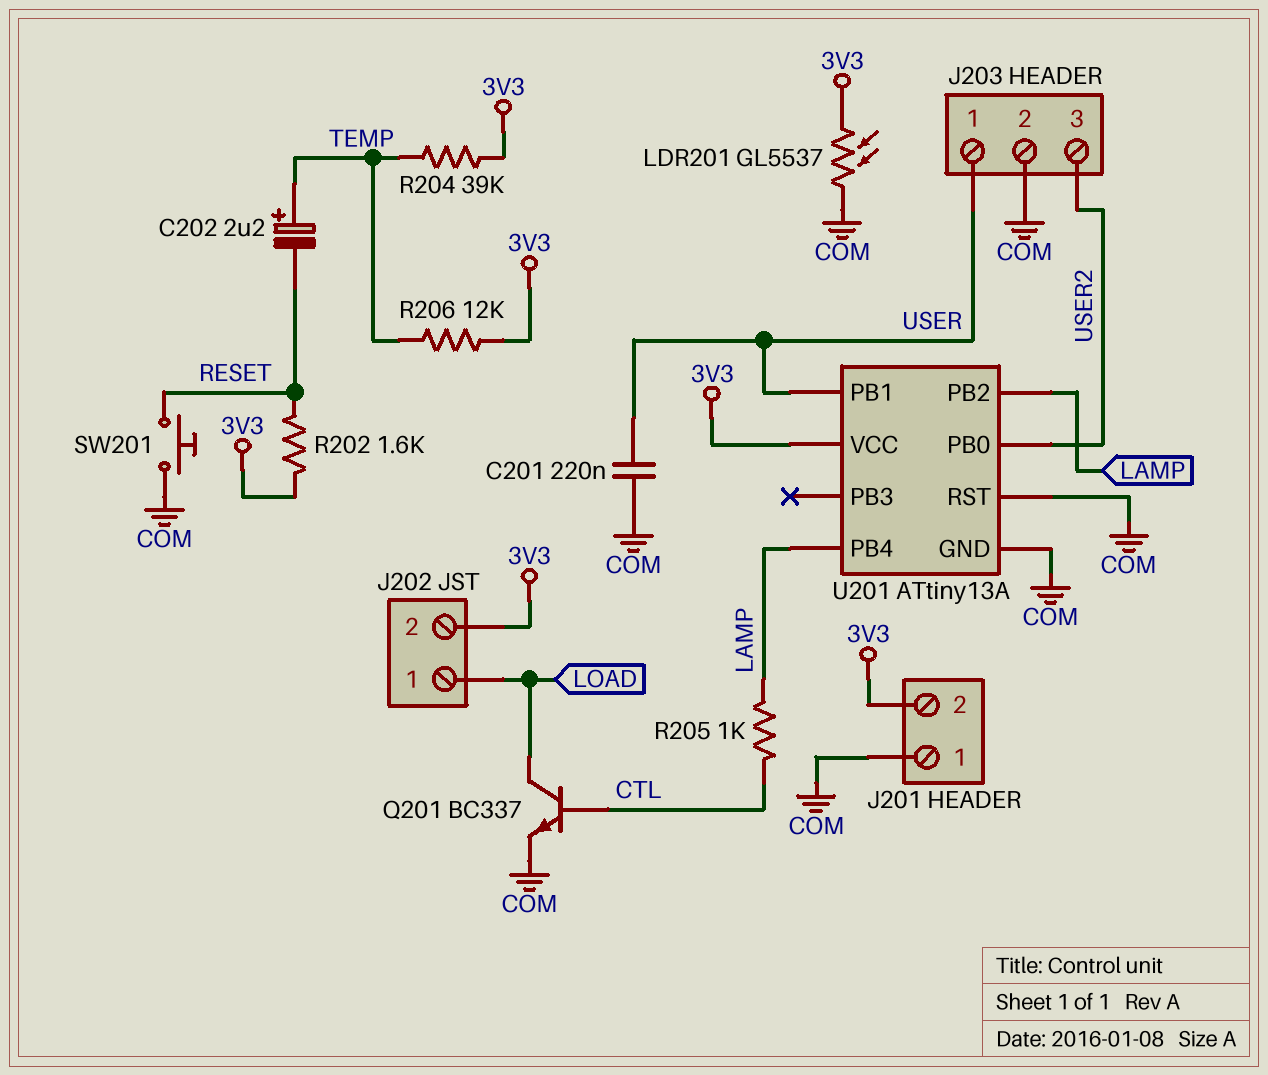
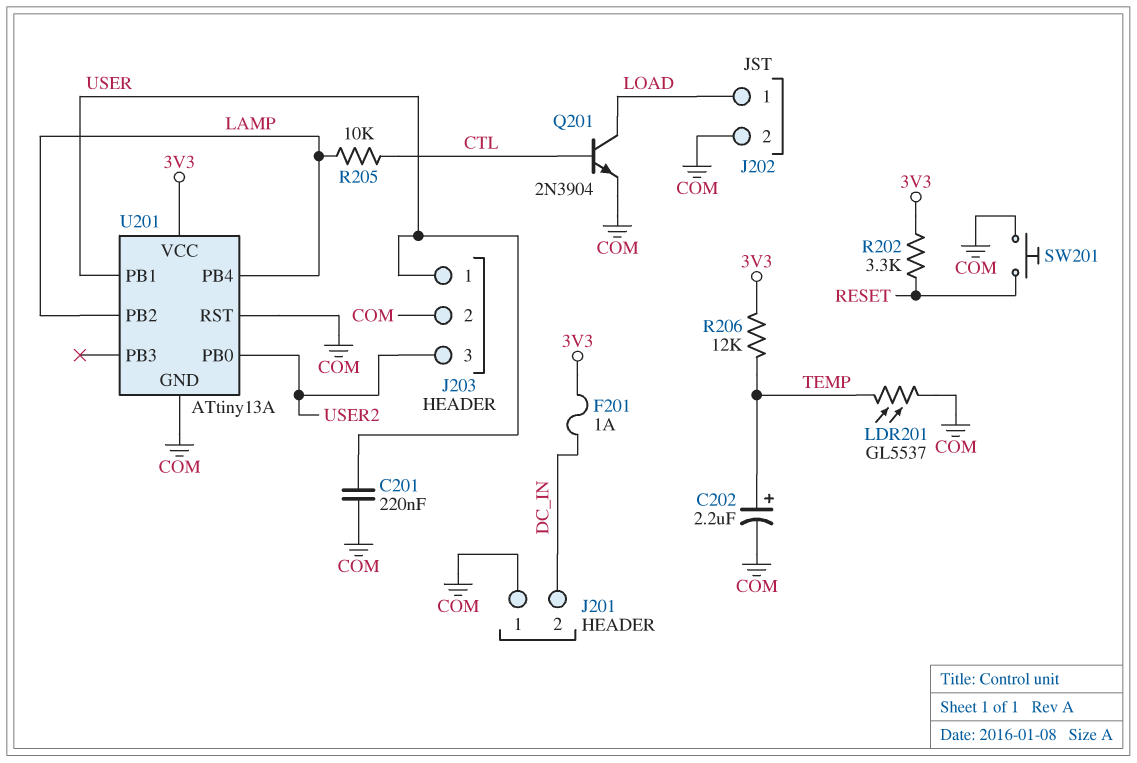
C202: 2.2uF (plus TEMP, minus RESET) -> 2.2uF (plus TEMP, minus COM)
F201: none -> 1A (3V3, DC_IN)
J201 pin 2: 3V3 -> DC_IN
J202 pin 2: 3V3 -> COM
LDR201: GL5537 (3V3, COM) -> GL5537 (COM, TEMP)
Q201: NPN BC337 (B CTL, C LOAD, E COM) -> NPN 2N3904 (B CTL, C LOAD, E COM)
R202: 1.6k (3V3, RESET) -> 3.3k (3V3, RESET)
R204: 39k (3V3, TEMP) -> none
R205: 1k (CTL, LAMP) -> 10k (CTL, LAMP)

